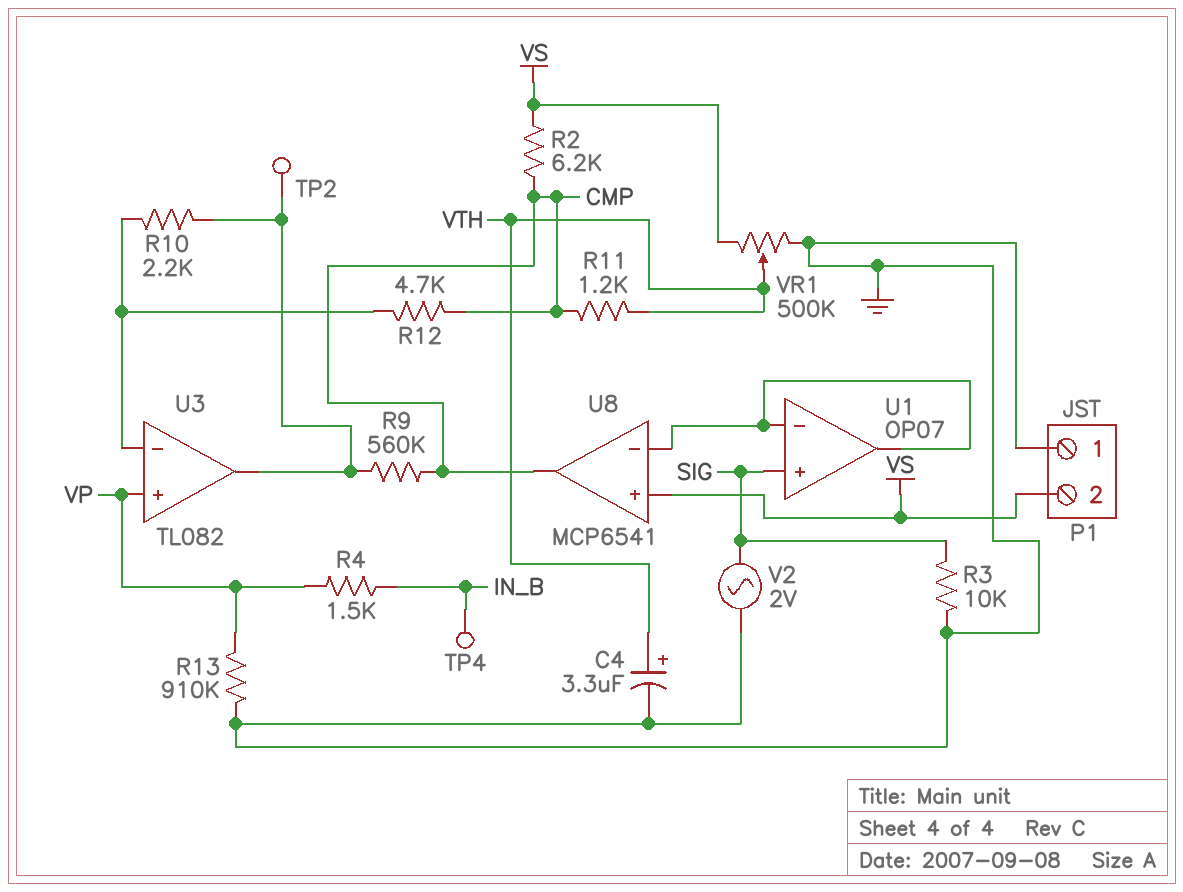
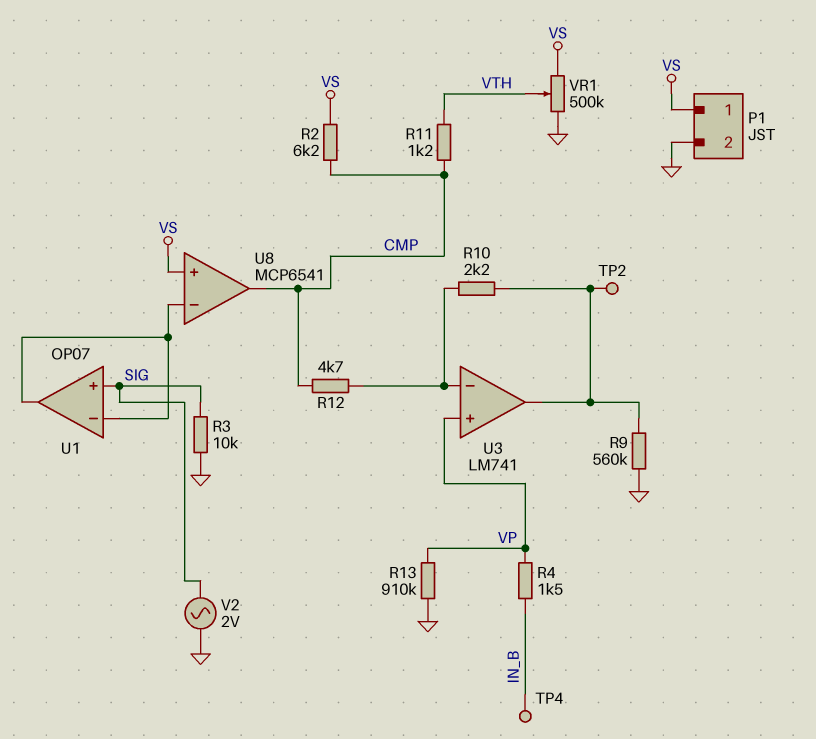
C4: 3.3uF (plus VTH, minus GND) -> none
P1 pin 1: GND -> VS
P1 pin 2: VS -> GND
R9: 560k (CMP, U3/out) -> 560k (GND, U3/out)
U3: TL082 -> LM741

